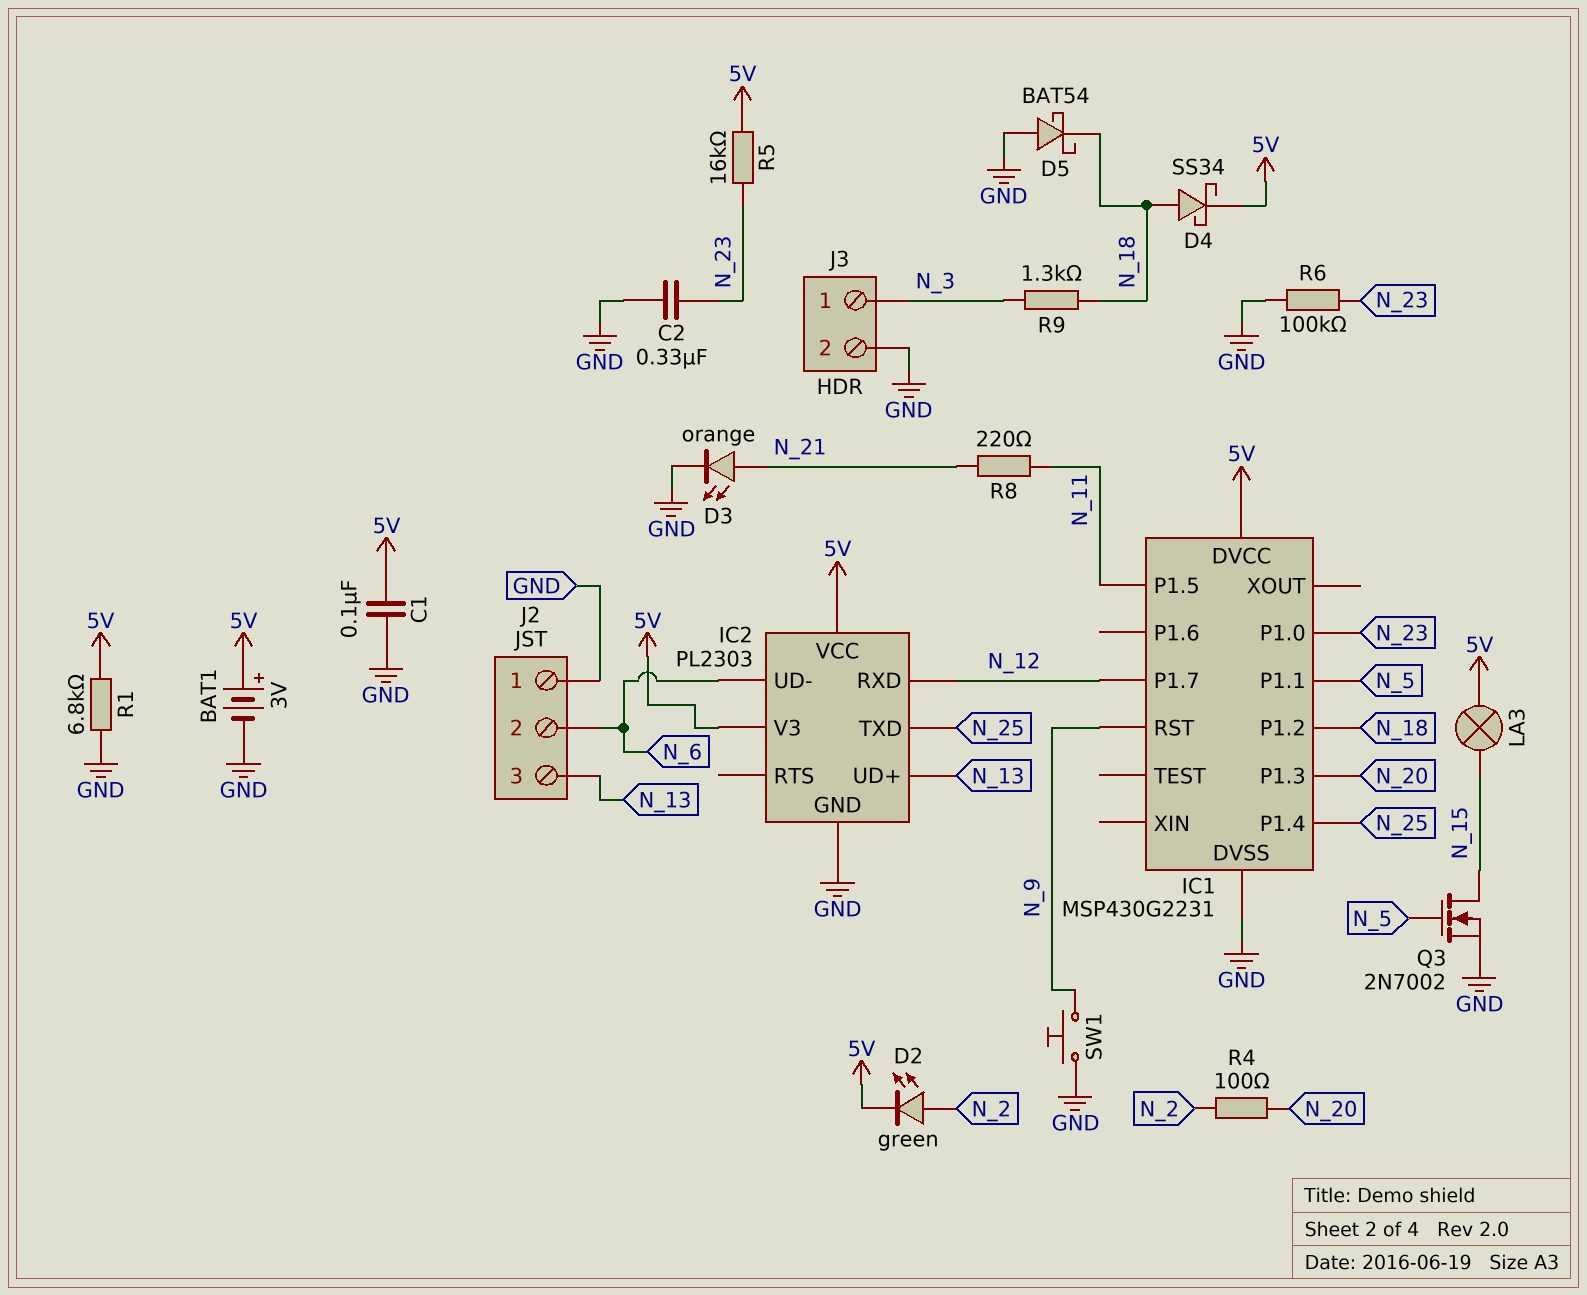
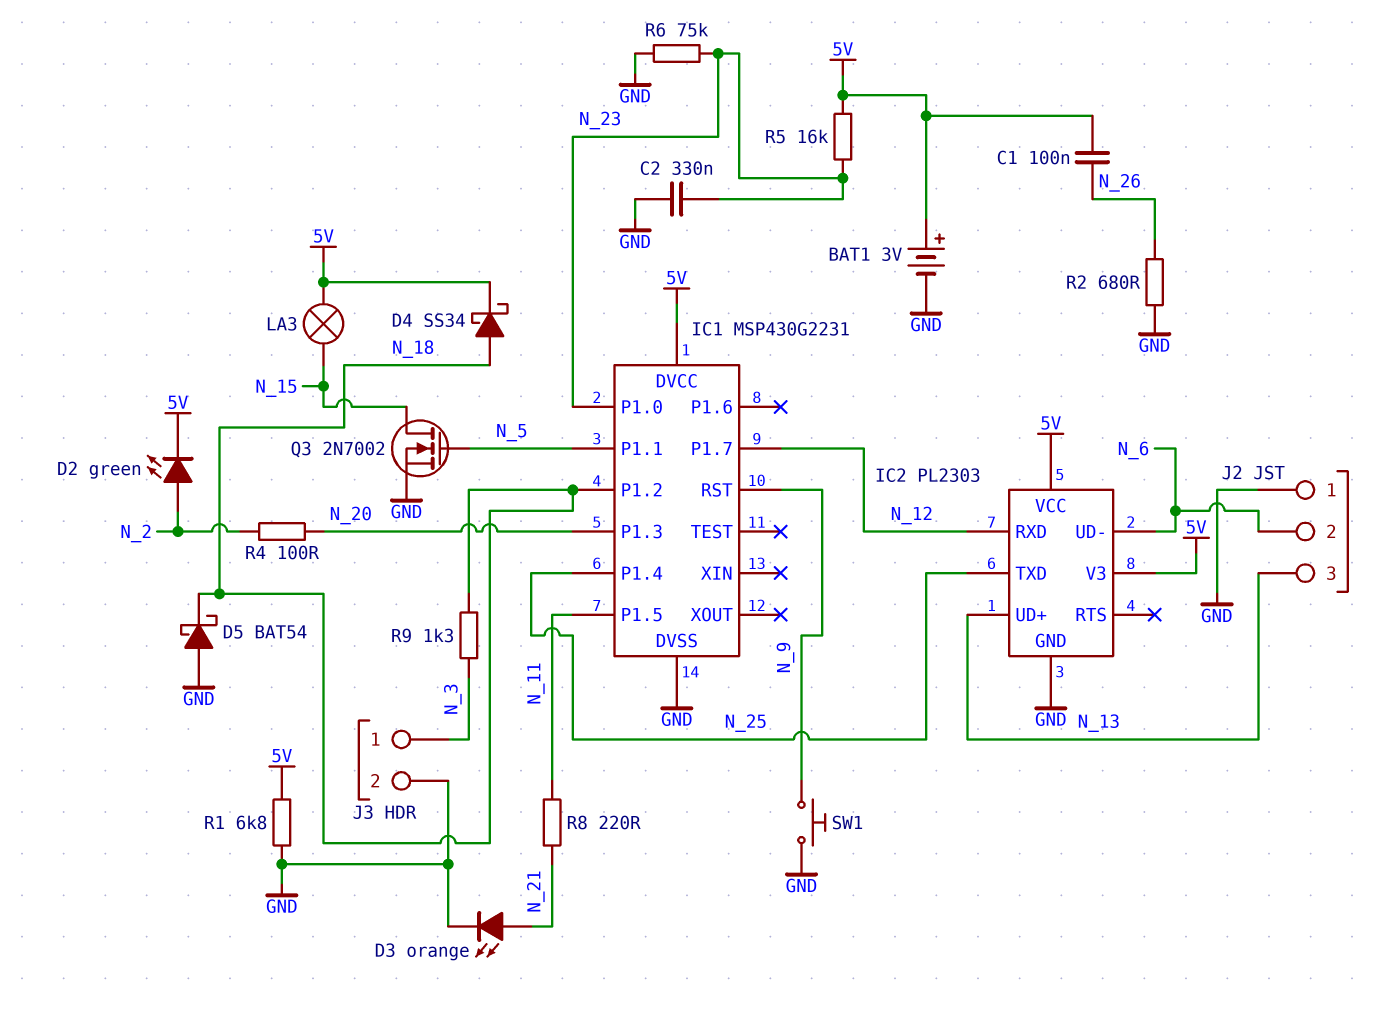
C1: 100nF (5V, GND) -> 100nF (5V, N_26)
R2: none -> 680 (GND, N_26)
R6: 100k (GND, N_23) -> 75k (GND, N_23)

